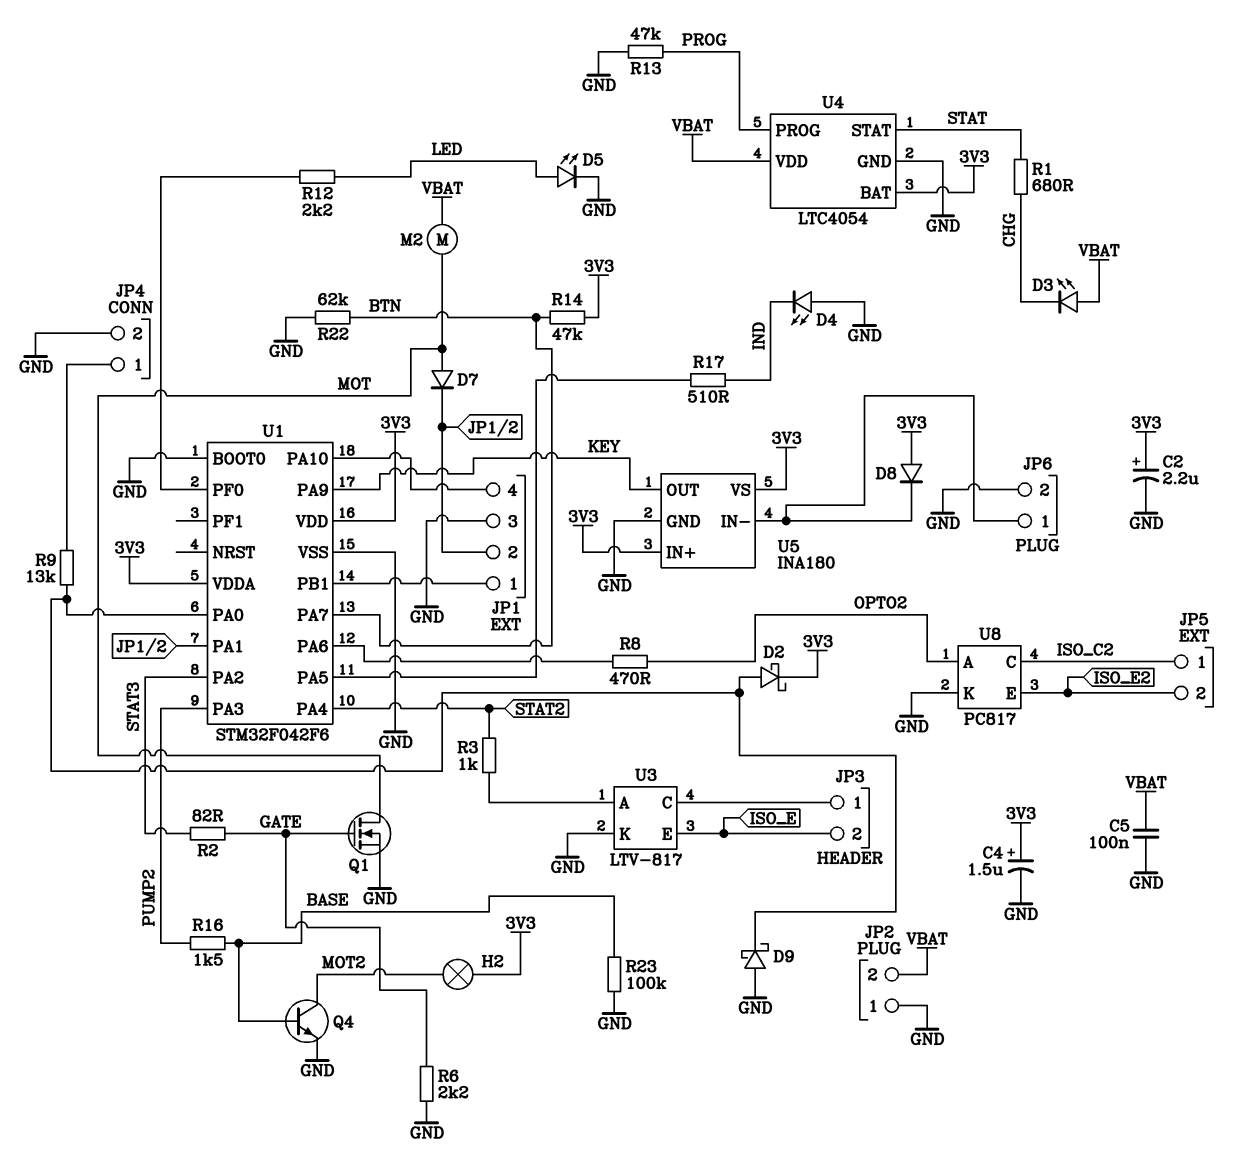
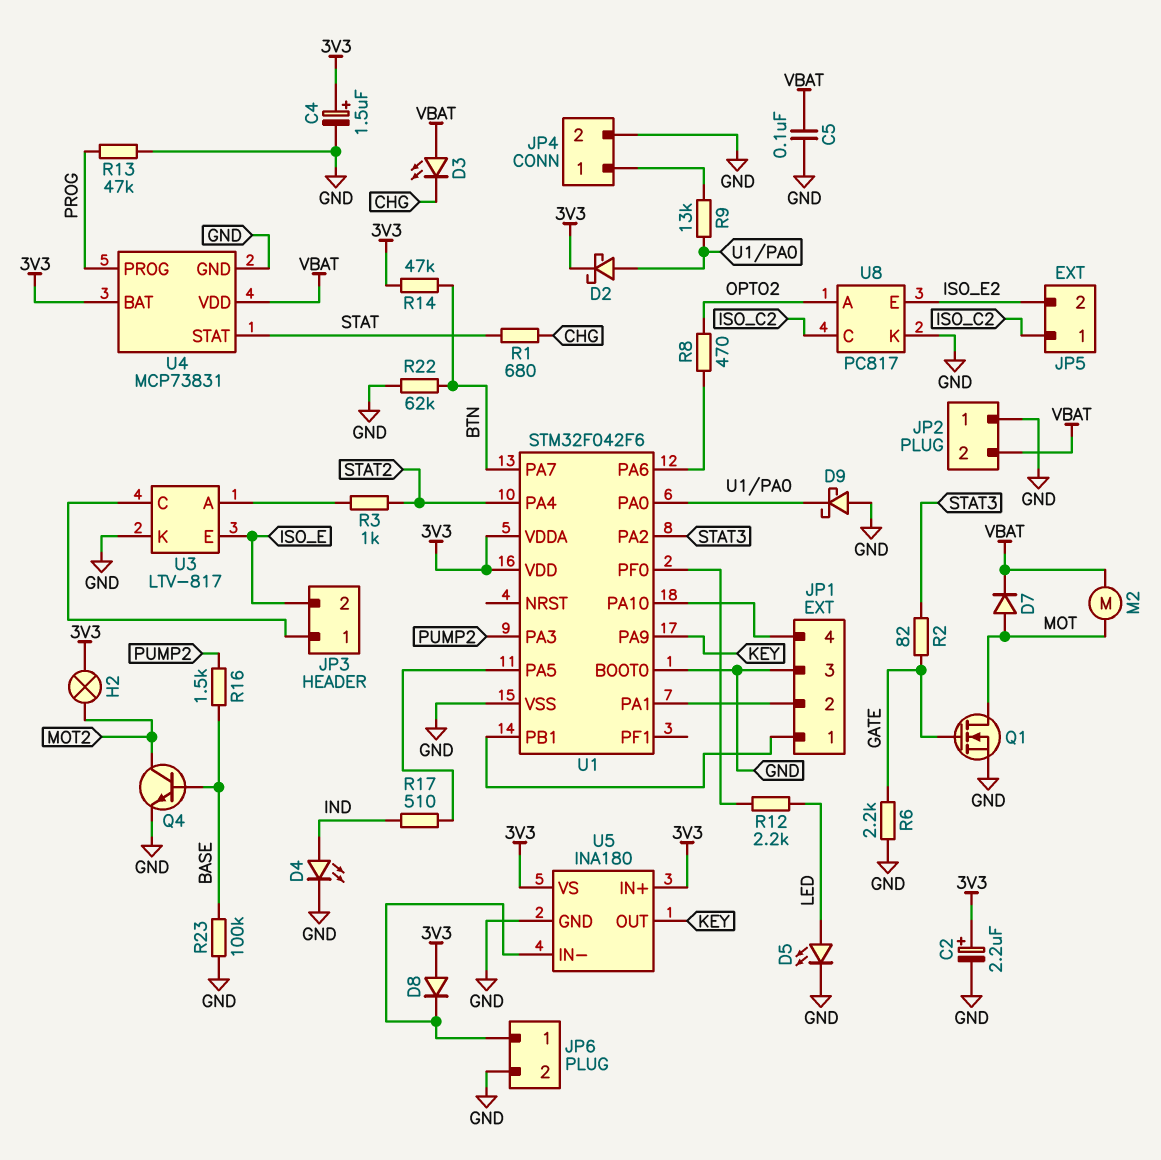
D4: LED (A GND, K IND) -> LED (A IND, K GND)
D7: diode (A MOT, K JP1/2) -> diode (A MOT, K VBAT)
U4: LTC4054 -> MCP73831

